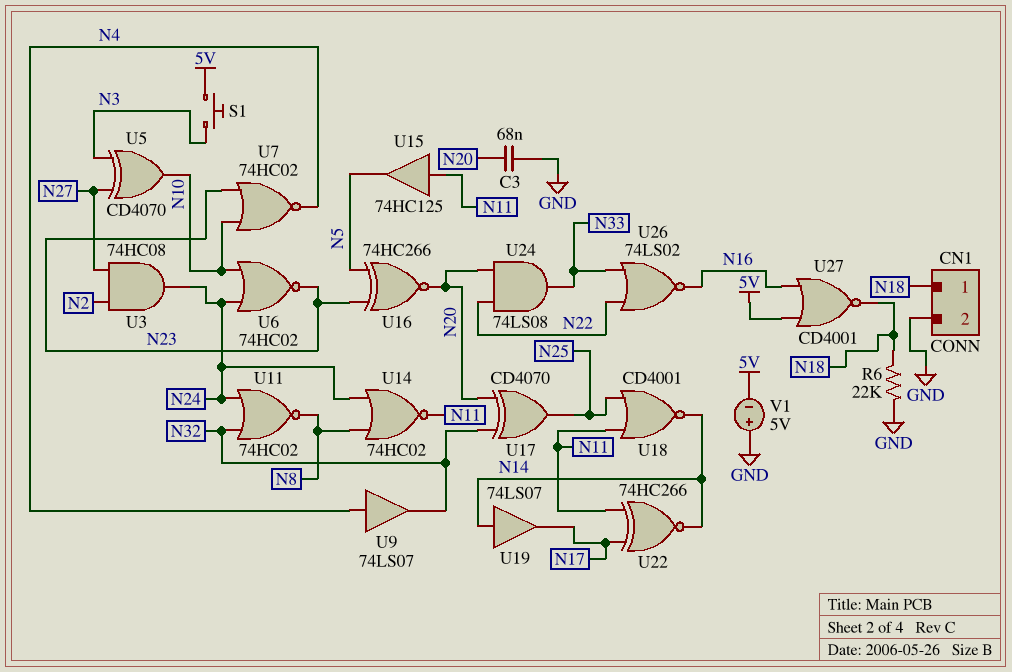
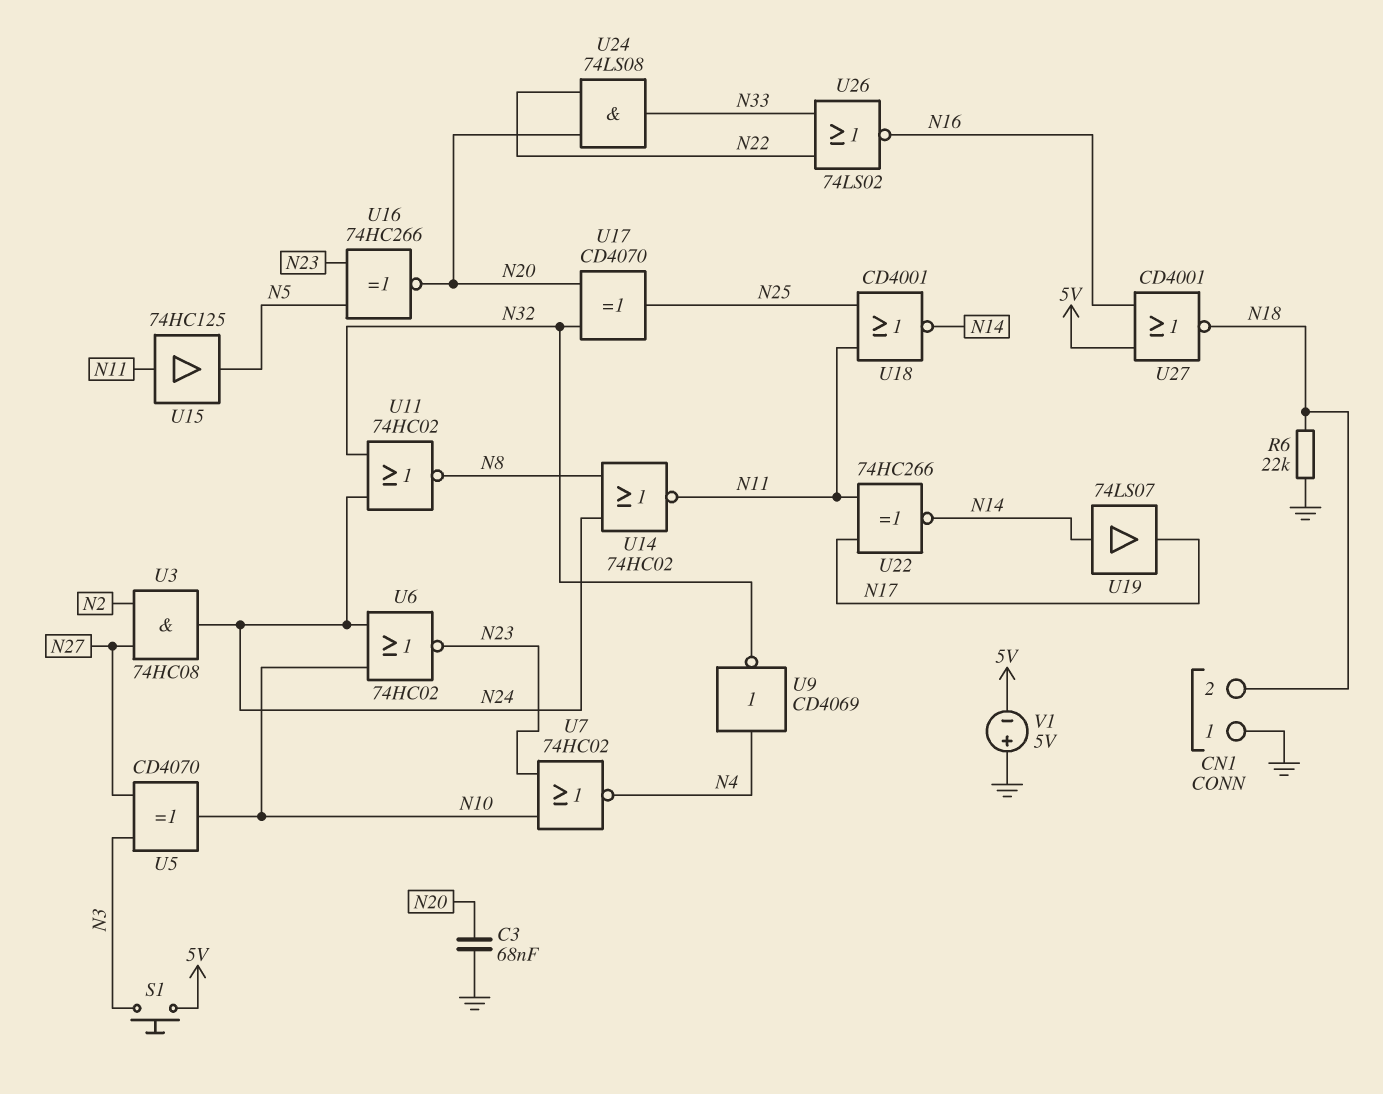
CN1 pin 1: N18 -> GND
CN1 pin 2: GND -> N18
U9: buffer 74LS07 (in N4, out N32) -> NOT CD4069 (in N4, out N32)

